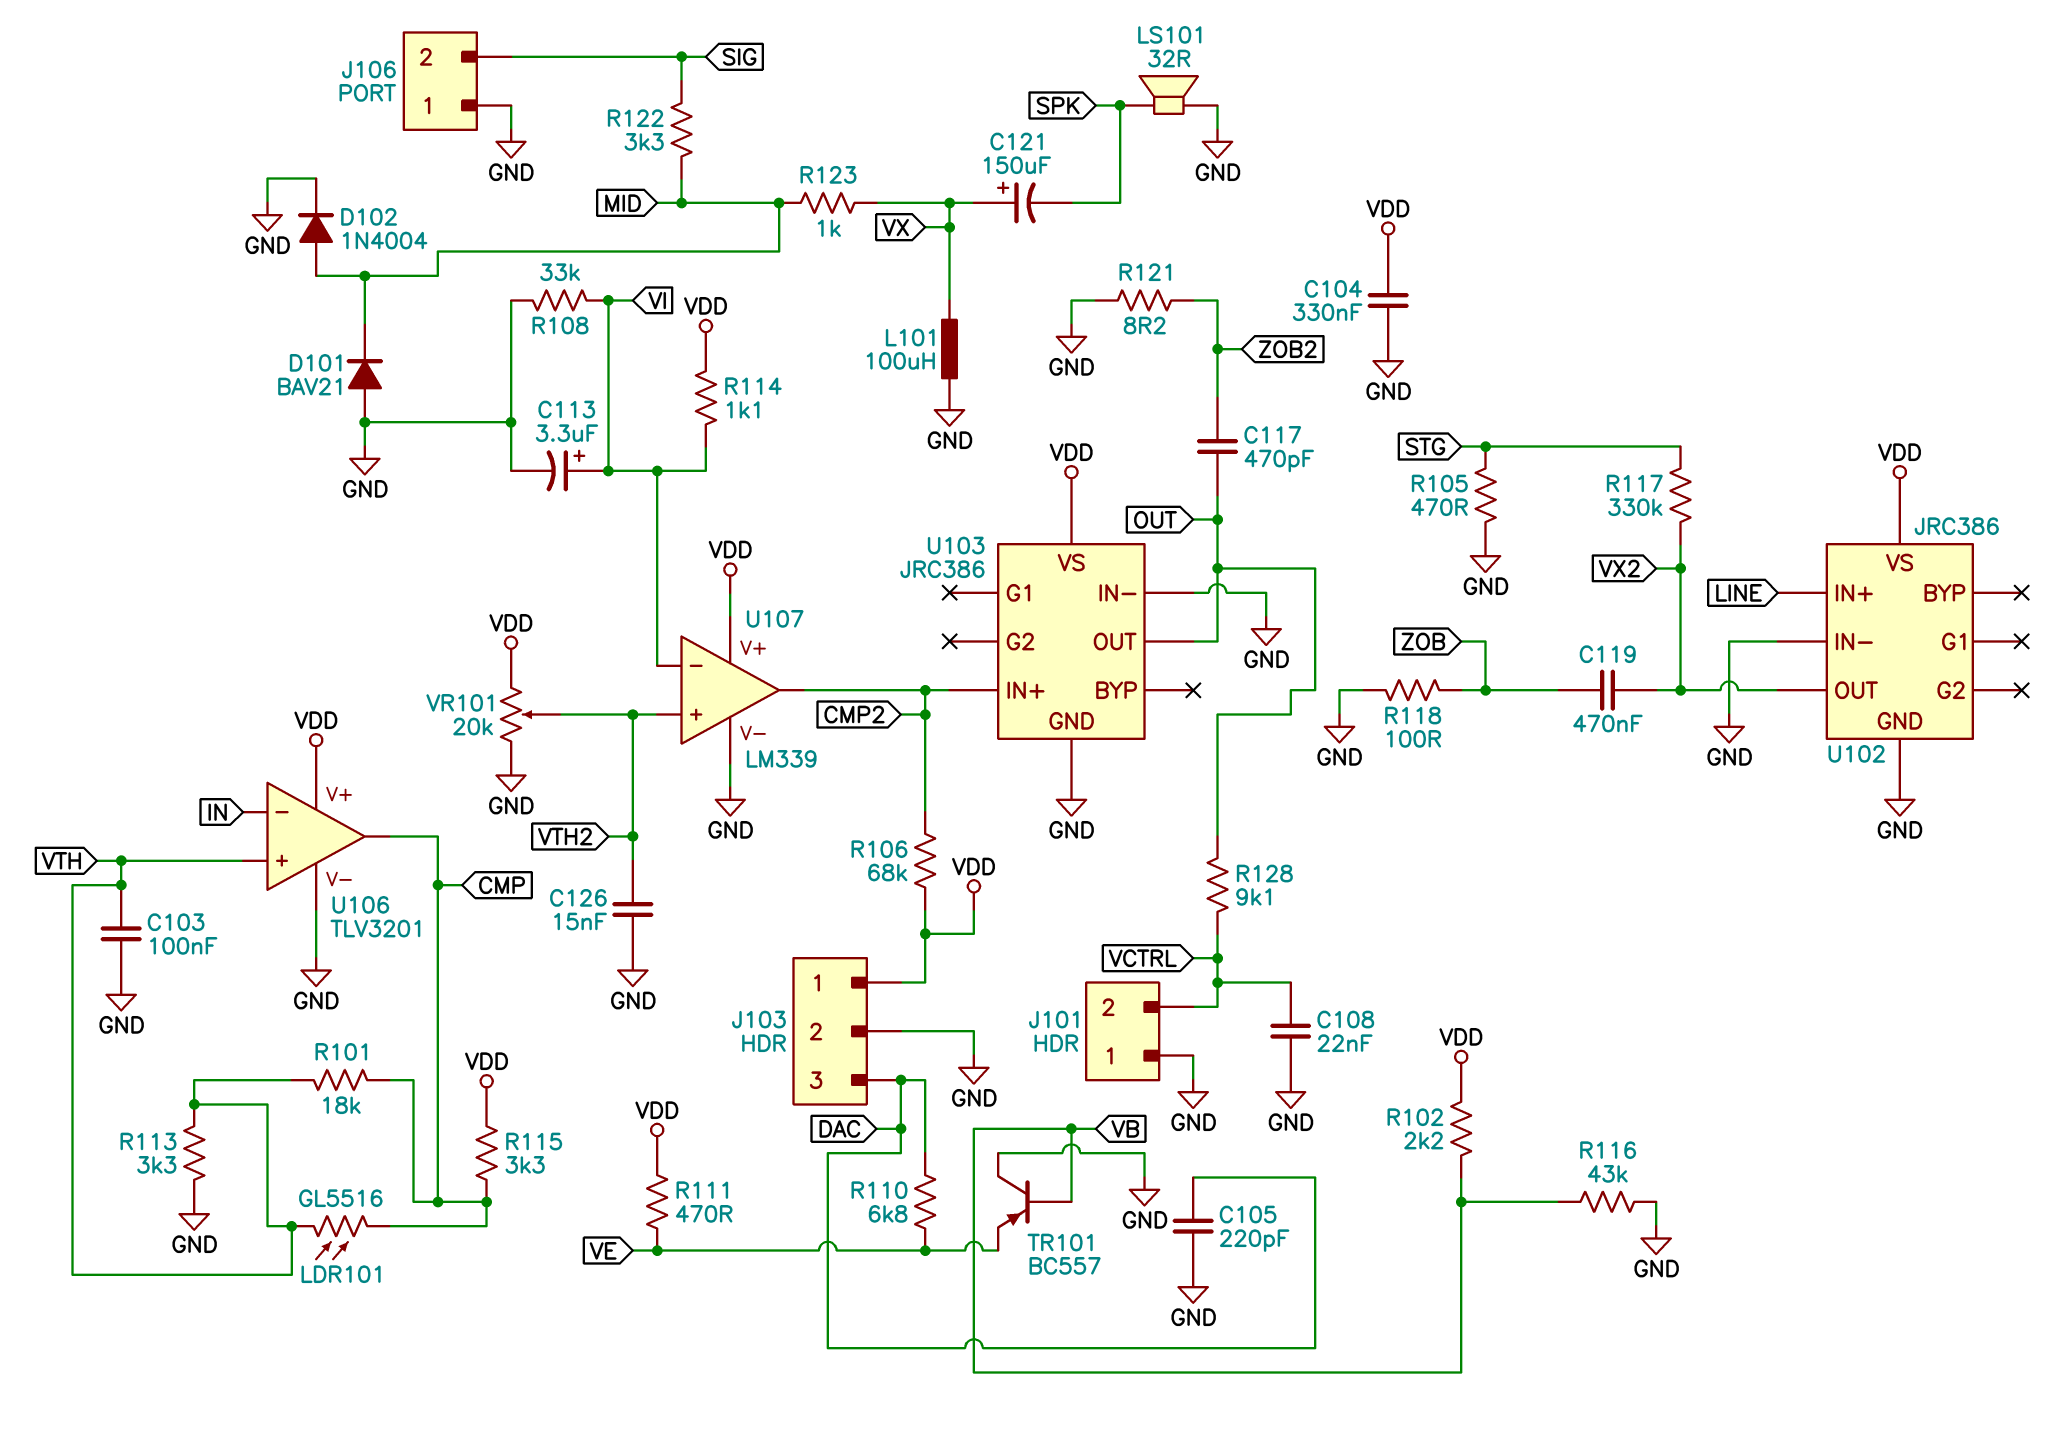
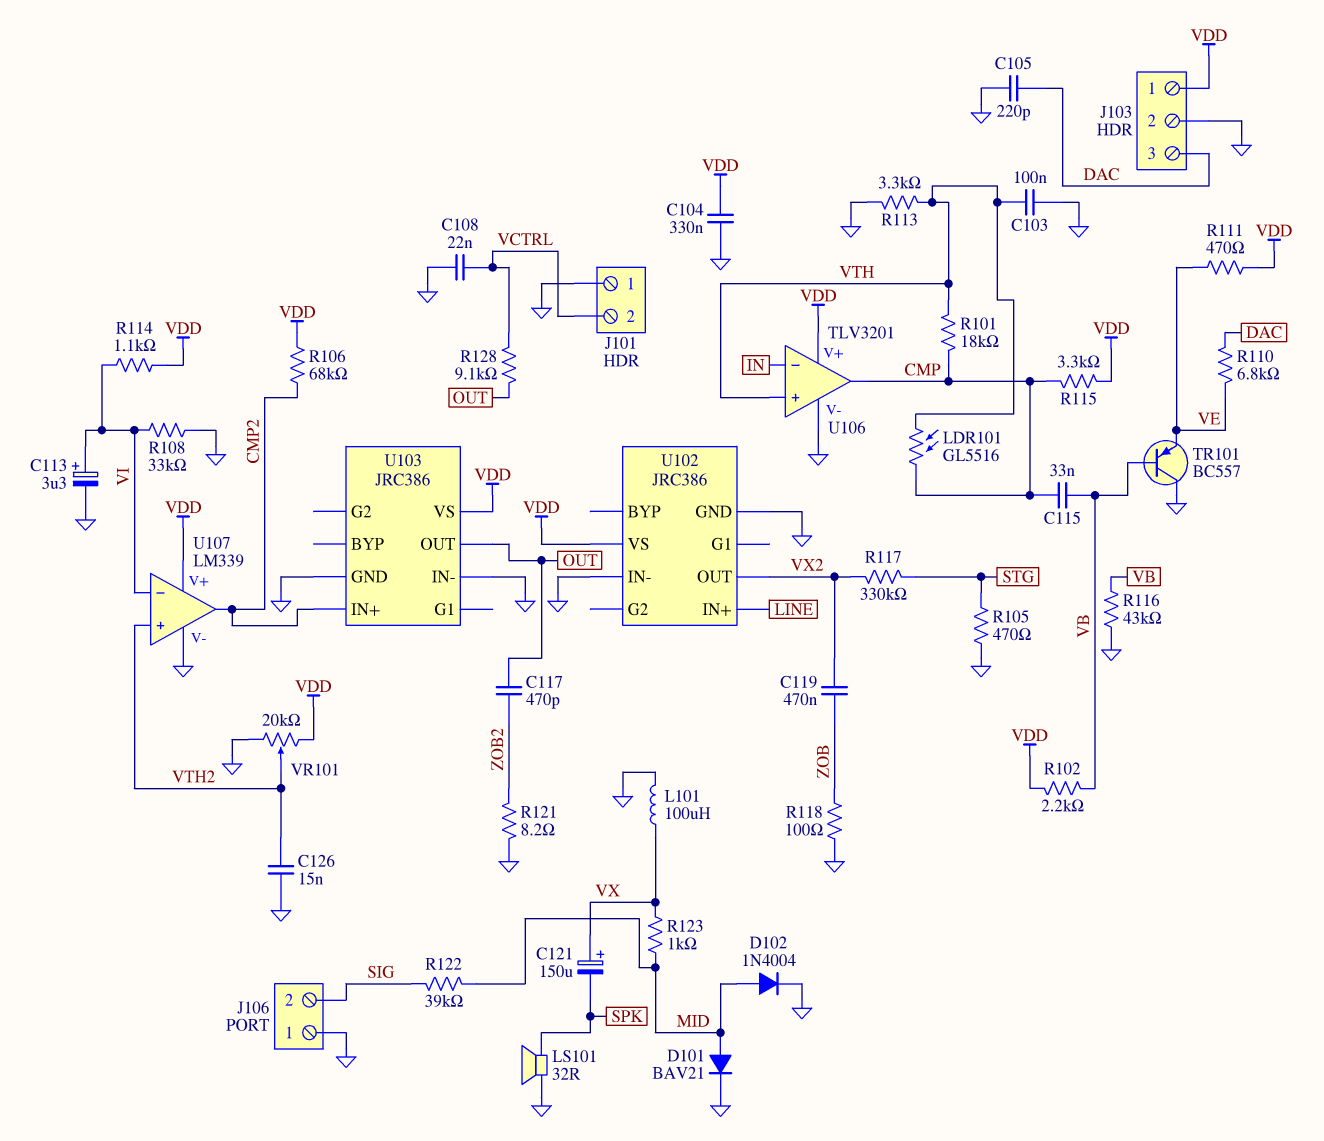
C115: none -> 33nF (CMP, VB)
D101: diode BAV21 (A GND, K MID) -> diode BAV21 (A MID, K GND)
R122: 3.3k (MID, SIG) -> 39k (MID, SIG)

